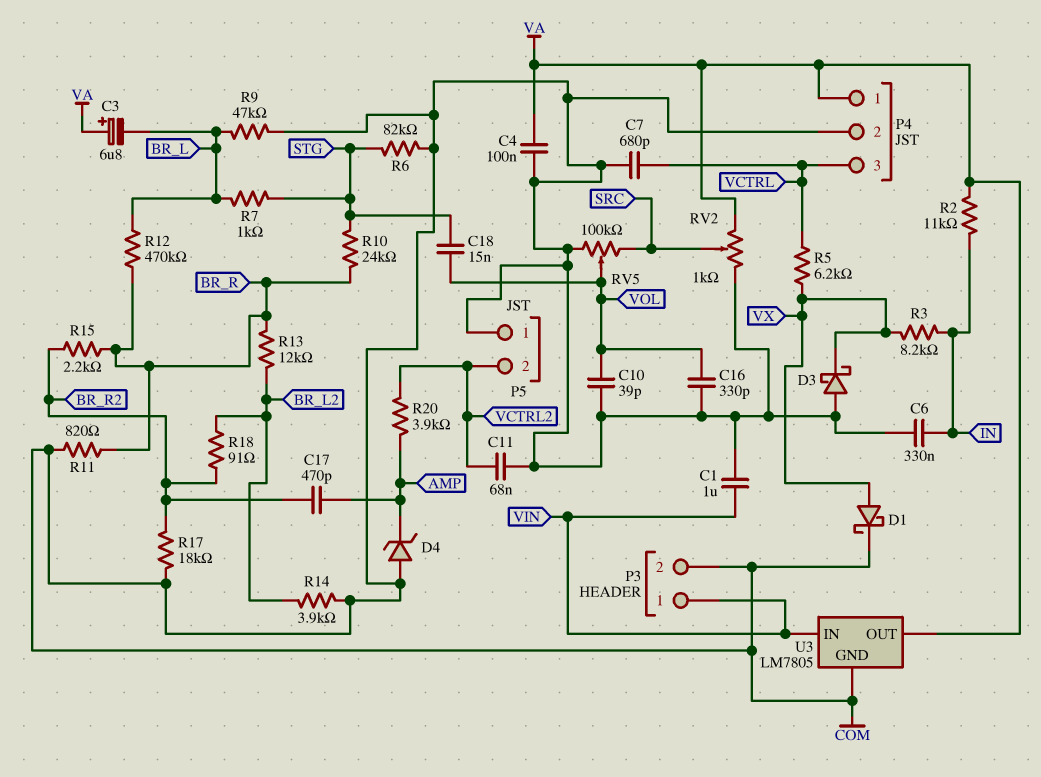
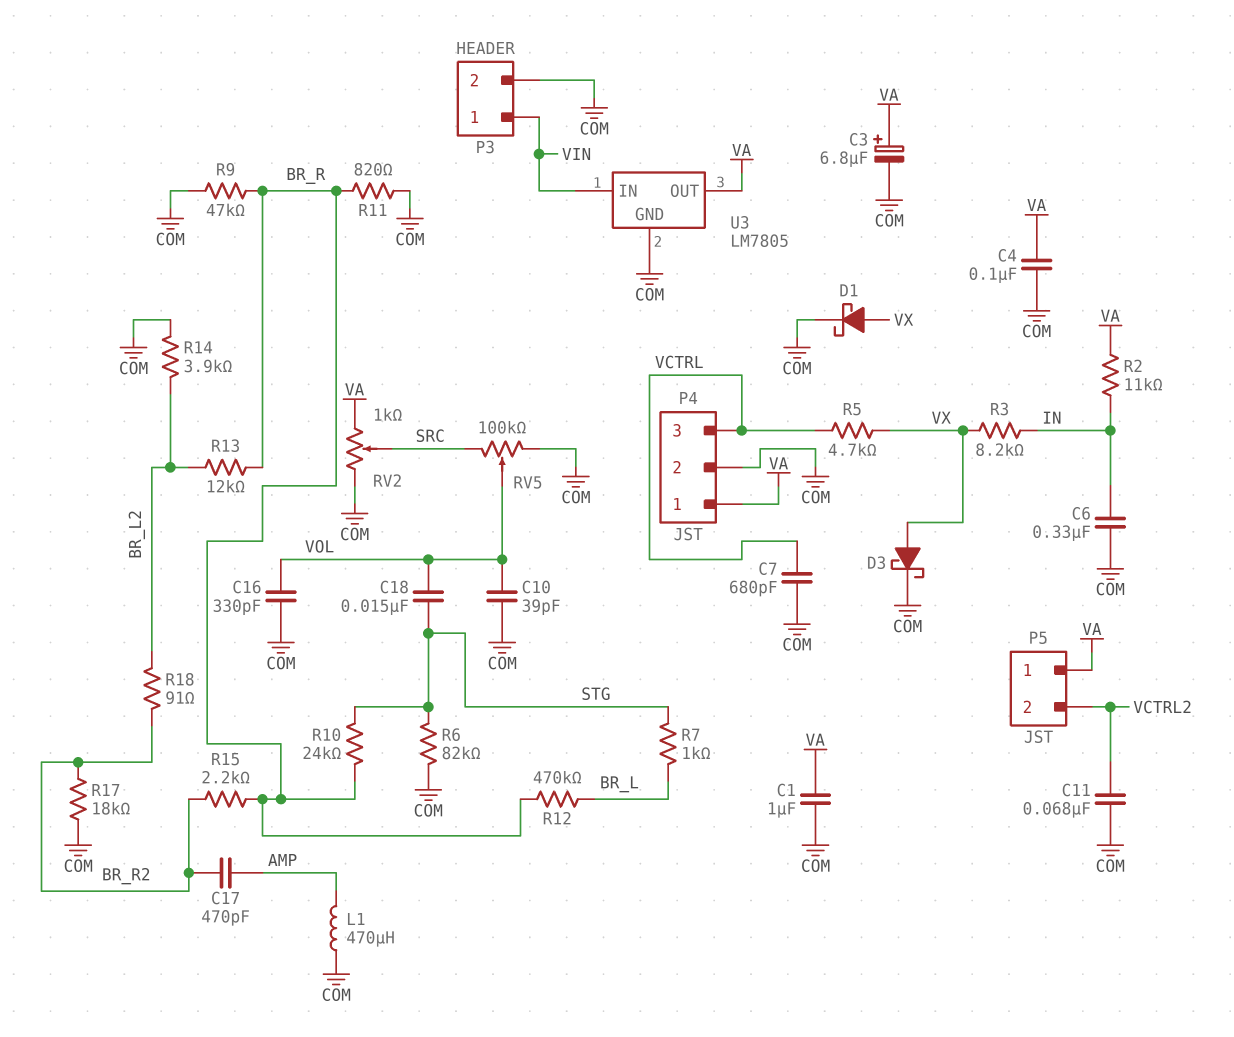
C1: 1uF (COM, VIN) -> 1uF (COM, VA)
C3: 6.8uF (plus VA, minus BR_L) -> 6.8uF (plus VA, minus COM)
D3: schottky (A COM, K VX) -> schottky (A VX, K COM)
D4: zener (A COM, K AMP) -> none
L1: none -> 470uH (AMP, COM)
P5 pin 1: COM -> VA
R5: 6.2k (VCTRL, VX) -> 4.7k (VCTRL, VX)
R9: 47k (BR_L, COM) -> 47k (BR_R, COM)
R20: 3.9k (AMP, VCTRL2) -> none

